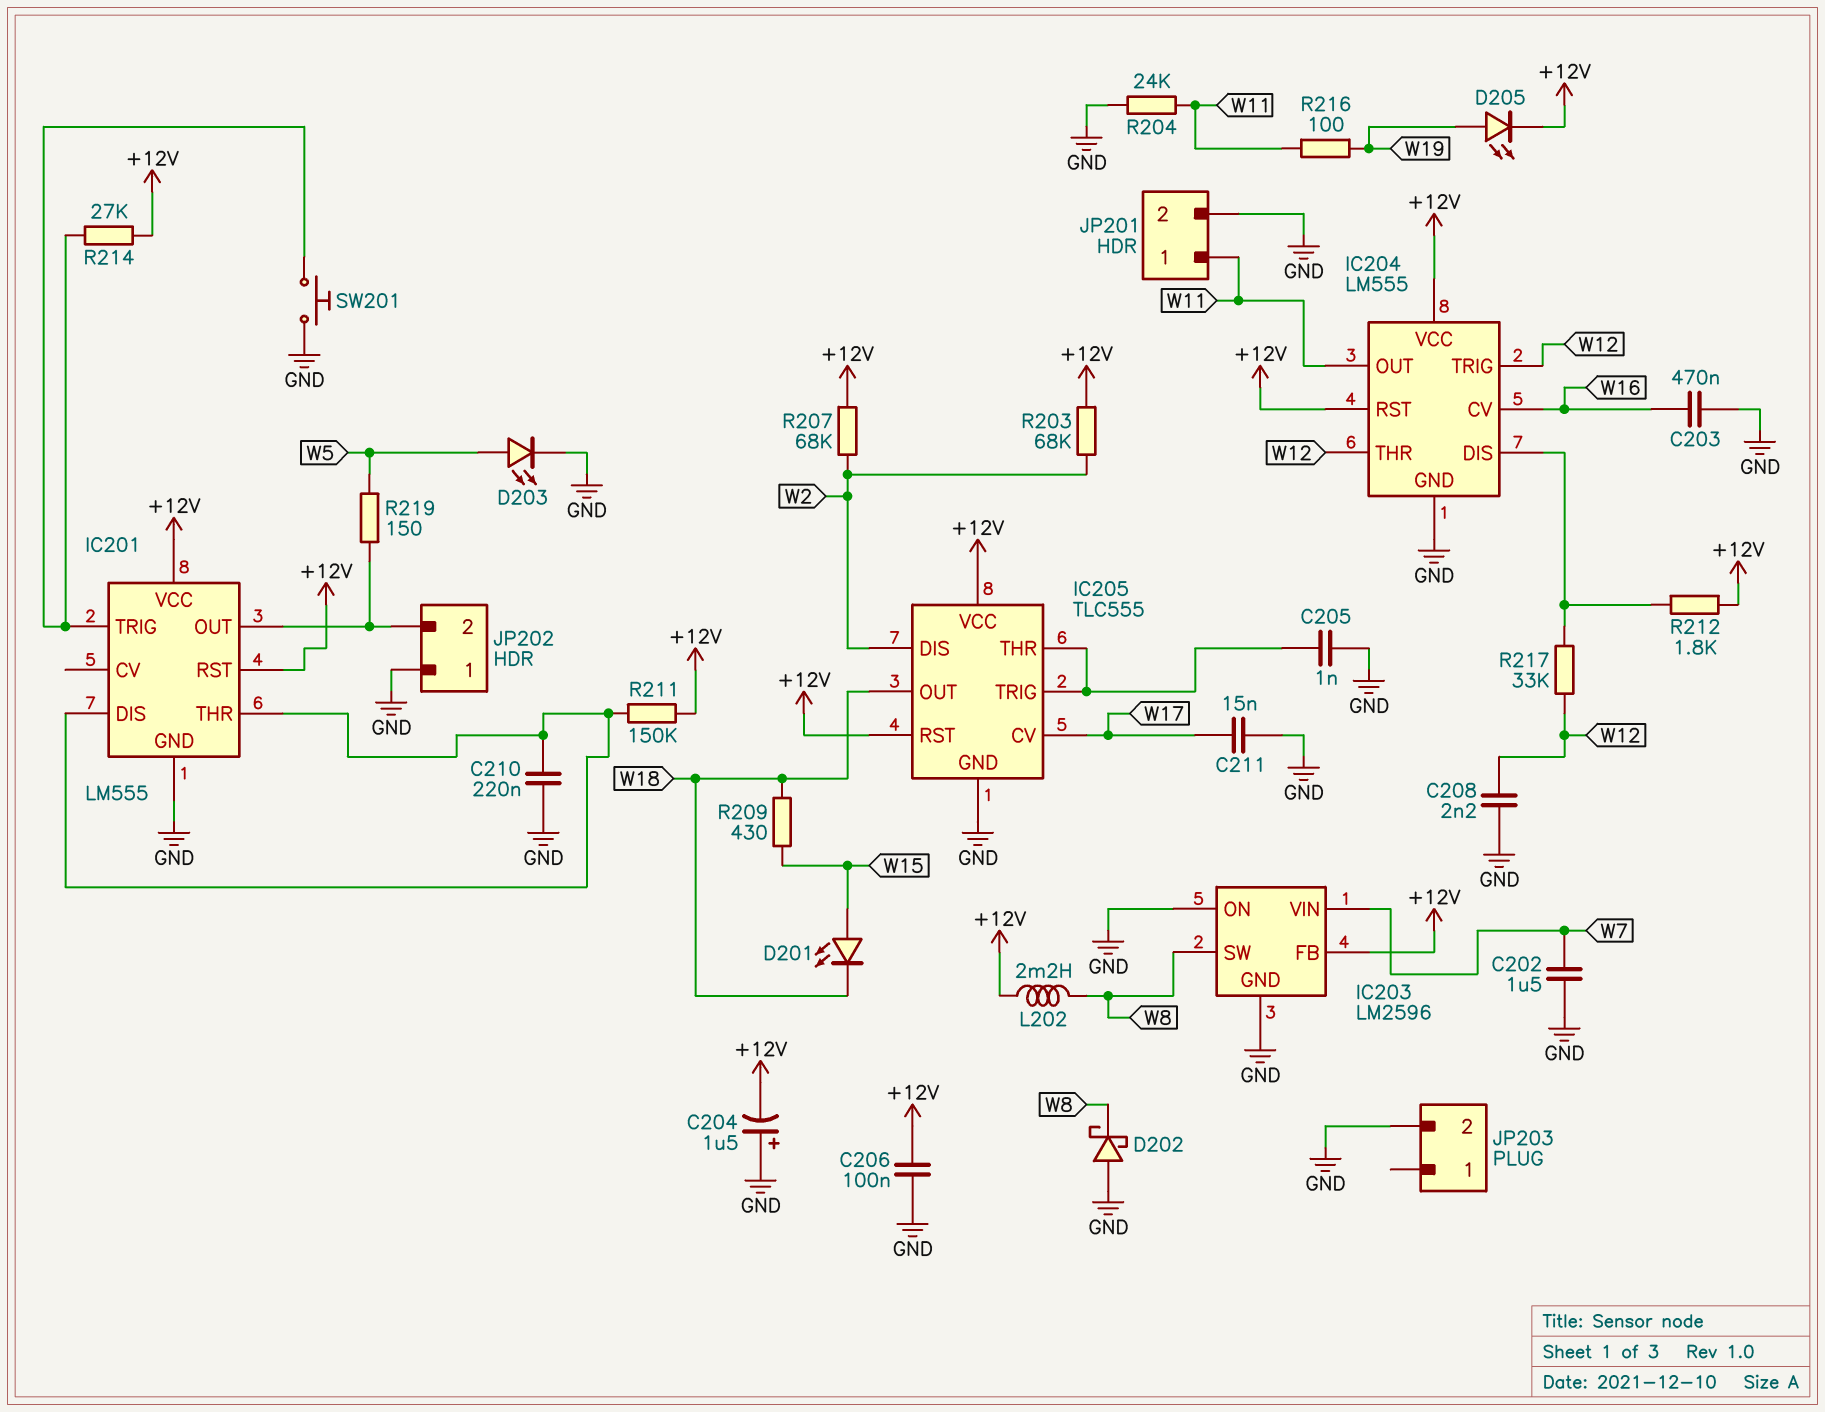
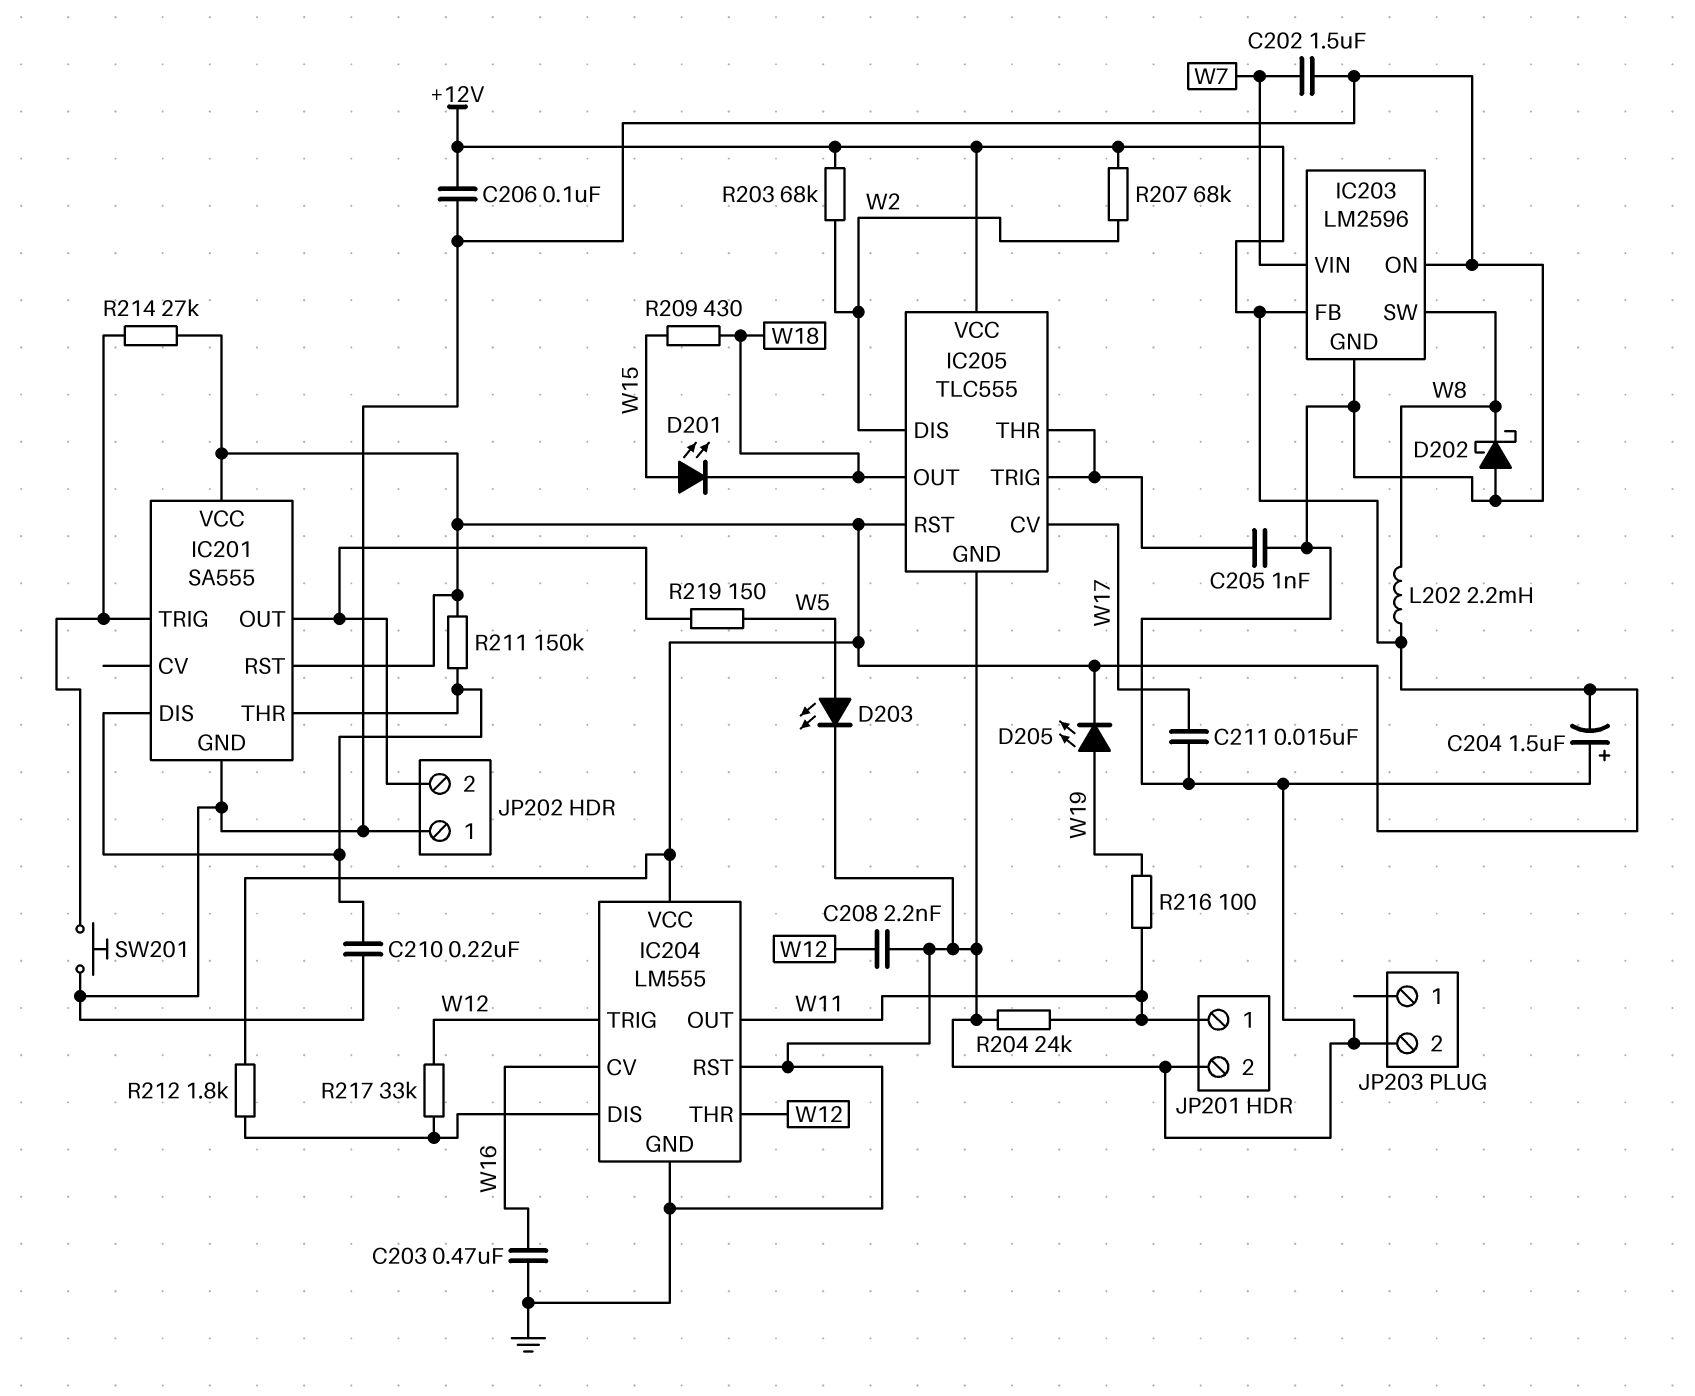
IC201: LM555 -> SA555
IC204 pin RST: +12V -> GND

